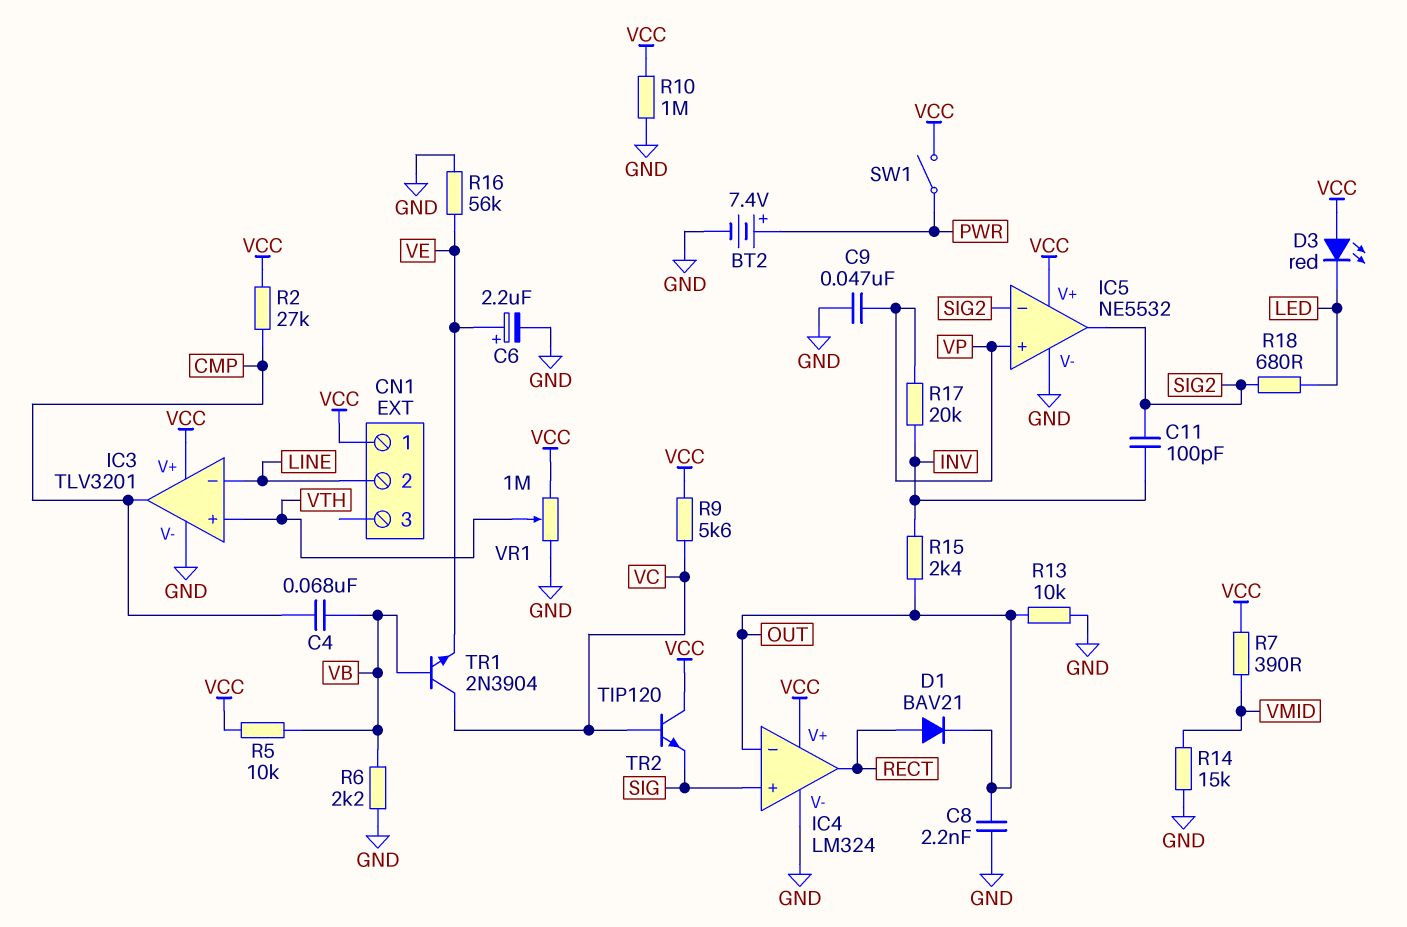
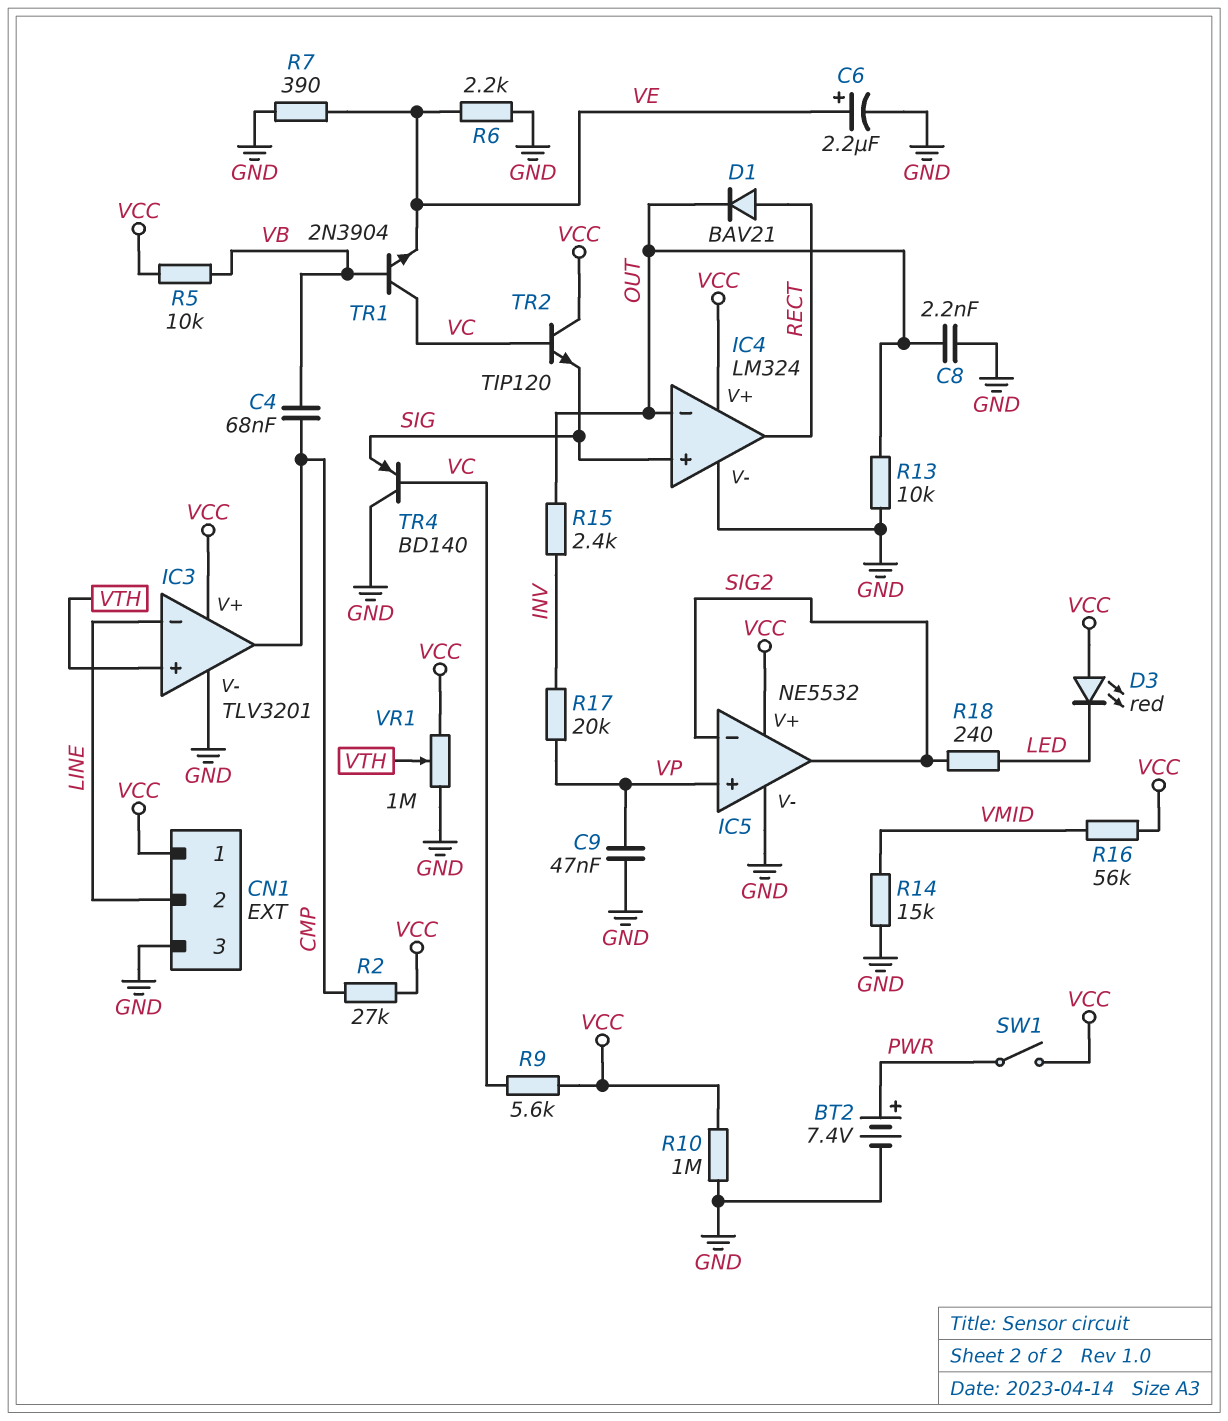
C11: 100pF (INV, SIG2) -> none
CN1 pin 3: none -> GND
R6: 2.2k (GND, VB) -> 2.2k (GND, VE)
R7: 390 (VCC, VMID) -> 390 (GND, VE)
R16: 56k (GND, VE) -> 56k (VCC, VMID)
R18: 680 (LED, SIG2) -> 240 (LED, SIG2)
TR4: none -> PNP BD140 (B VC, C GND, E SIG)

